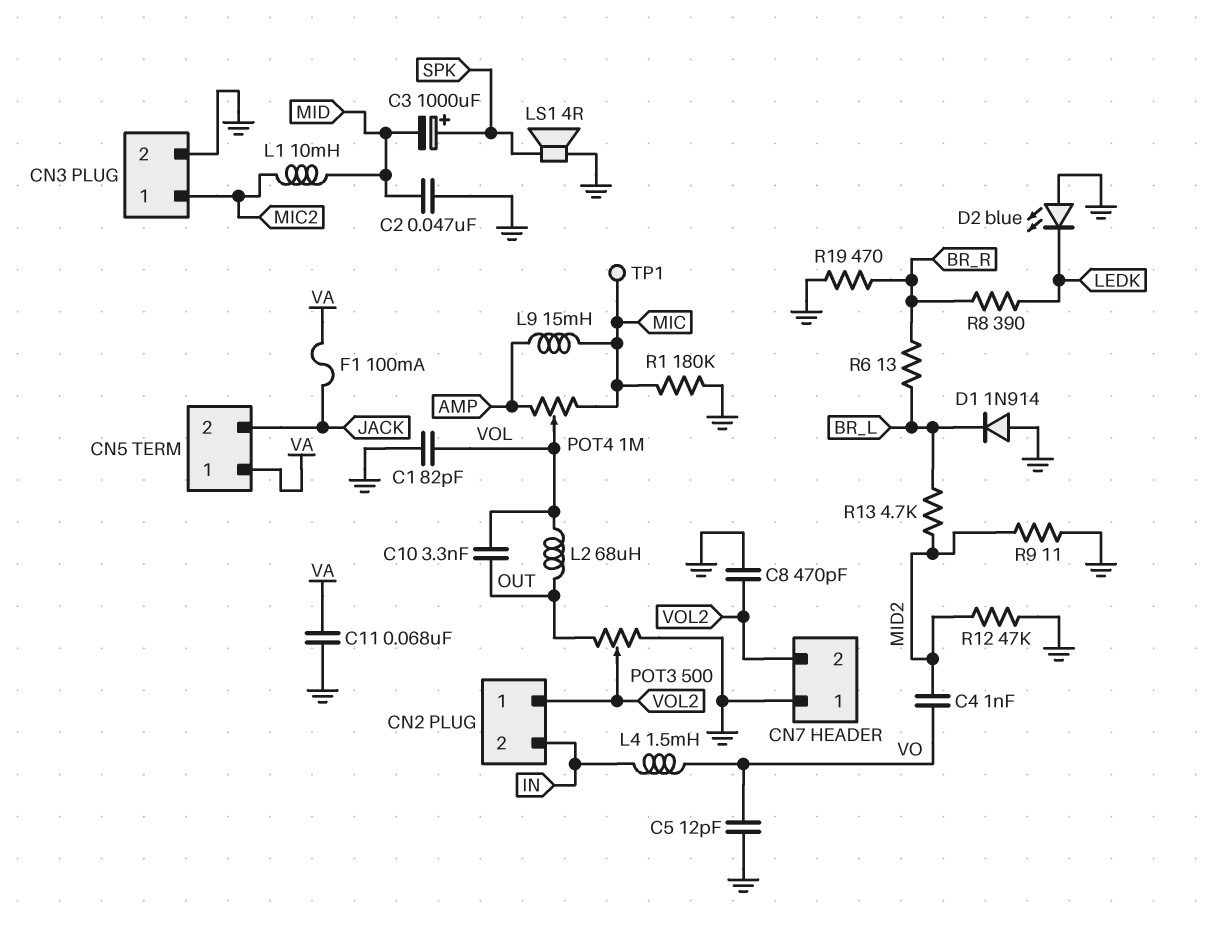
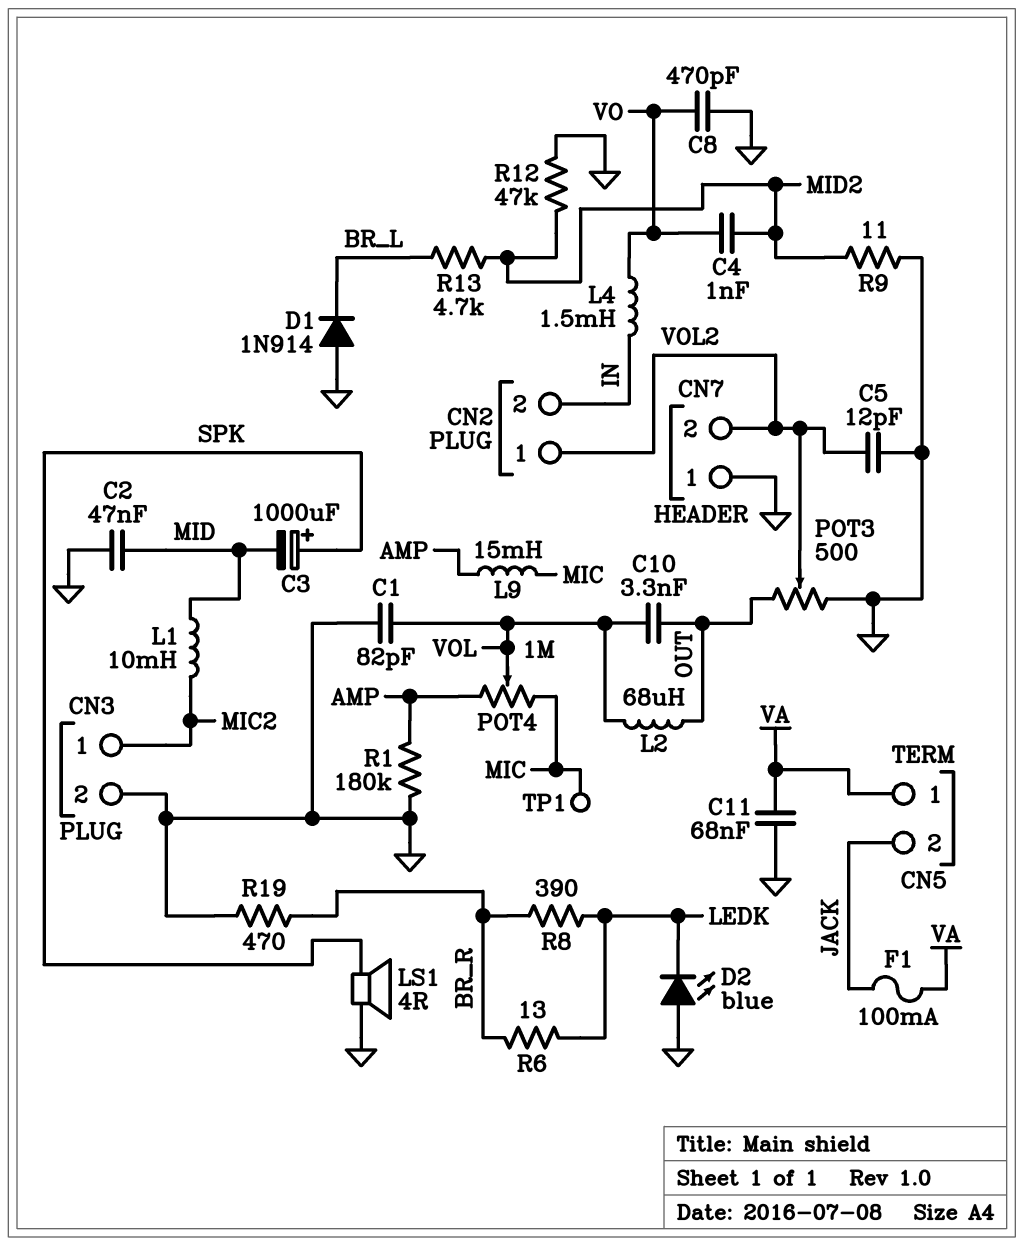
C5: 12pF (GND, VO) -> 12pF (GND, VOL2)
C8: 470pF (GND, VOL2) -> 470pF (GND, VO)
R1: 180k (GND, MIC) -> 180k (AMP, GND)
R6: 13 (BR_L, BR_R) -> 13 (BR_R, LEDK)

